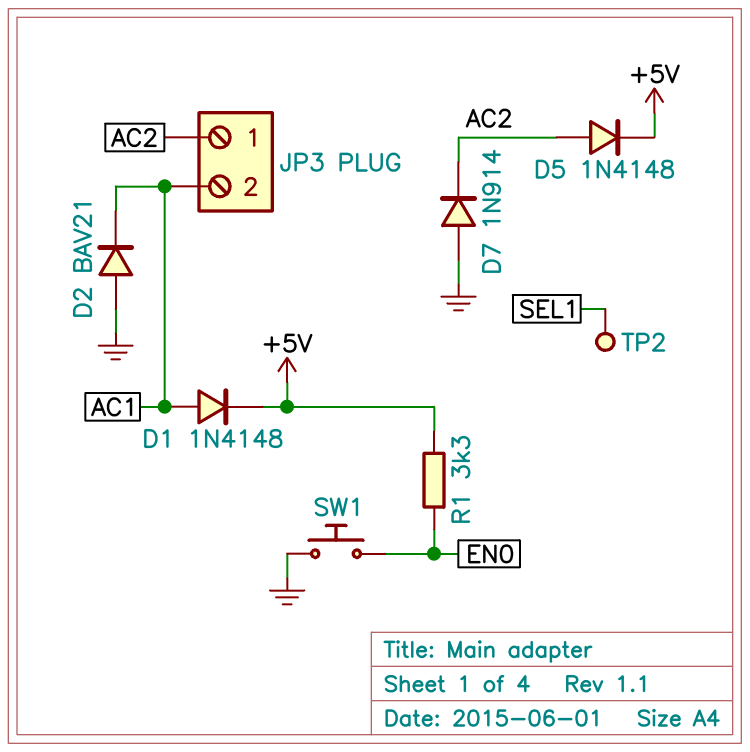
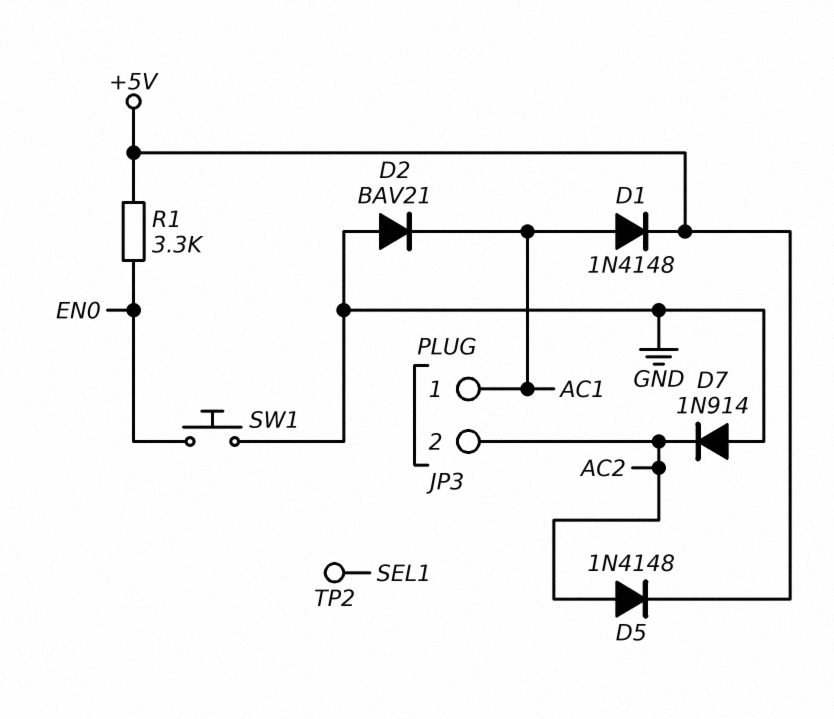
JP3 pin 1: AC2 -> AC1
JP3 pin 2: AC1 -> AC2

